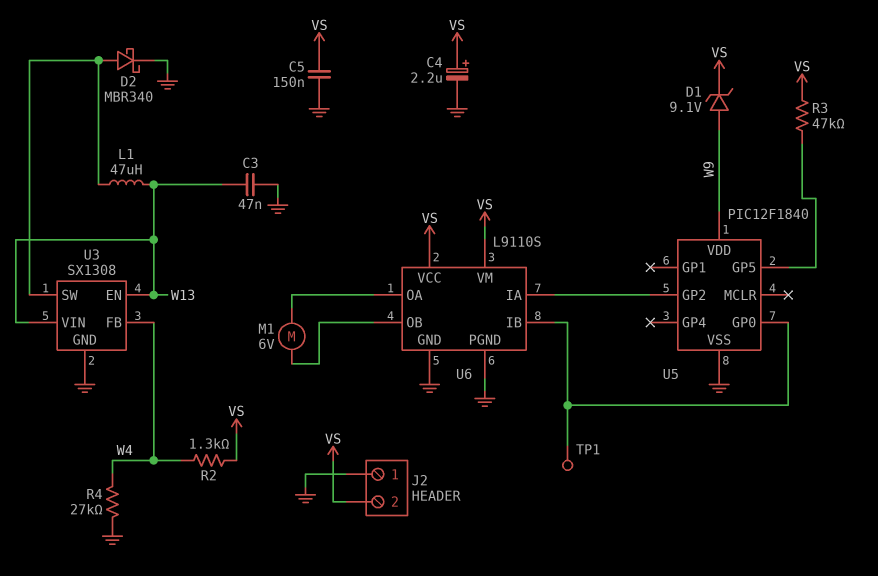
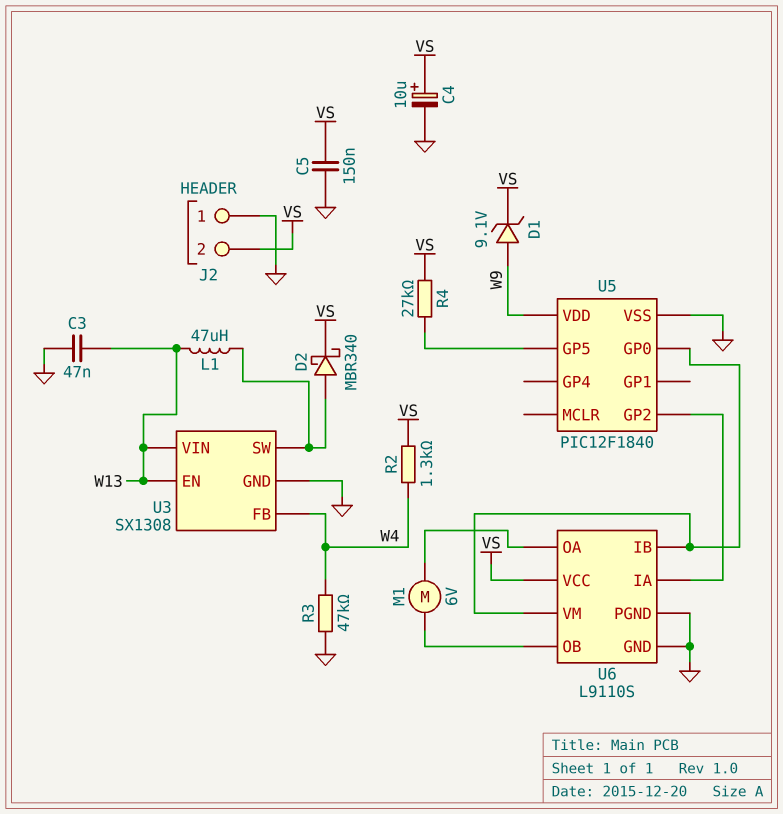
C4: 2.2uF (plus VS, minus GND) -> 10uF (plus VS, minus GND)
D2: schottky MBR340 (A U3/SW, K GND) -> schottky MBR340 (A U3/SW, K VS)
R3: 47k (U5/GP5, VS) -> 47k (GND, W4)
R4: 27k (GND, W4) -> 27k (U5/GP5, VS)
TP1: test point (U5/GP0) -> none
U6 pin VM: VS -> U5/GP0

